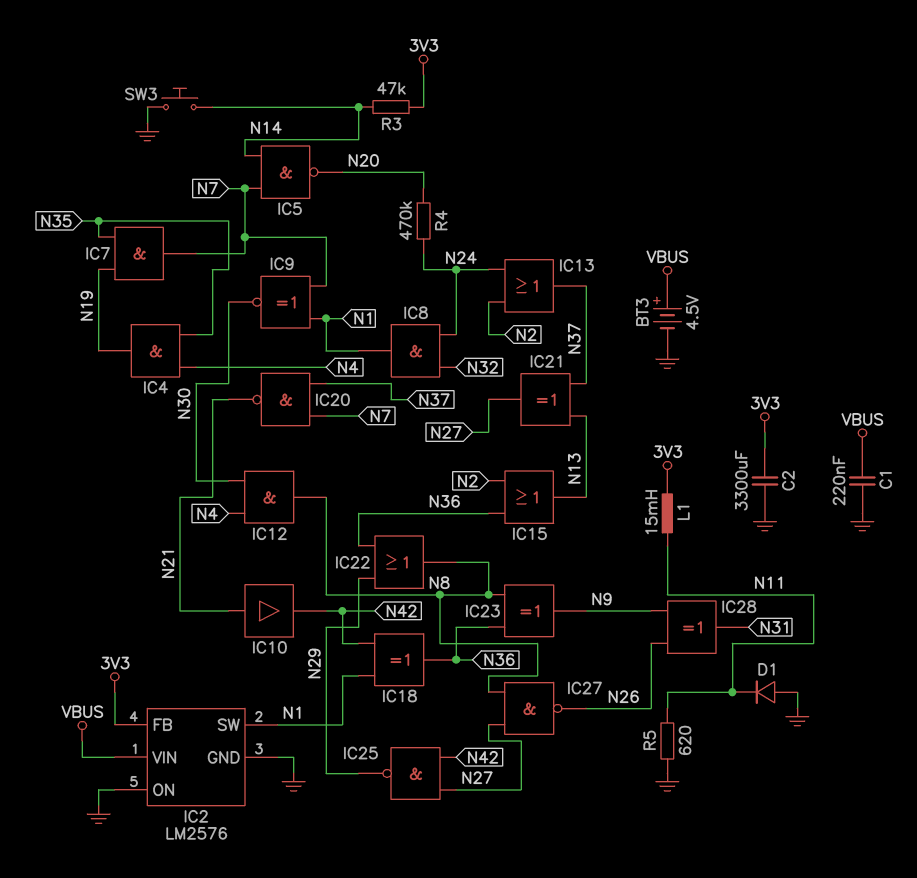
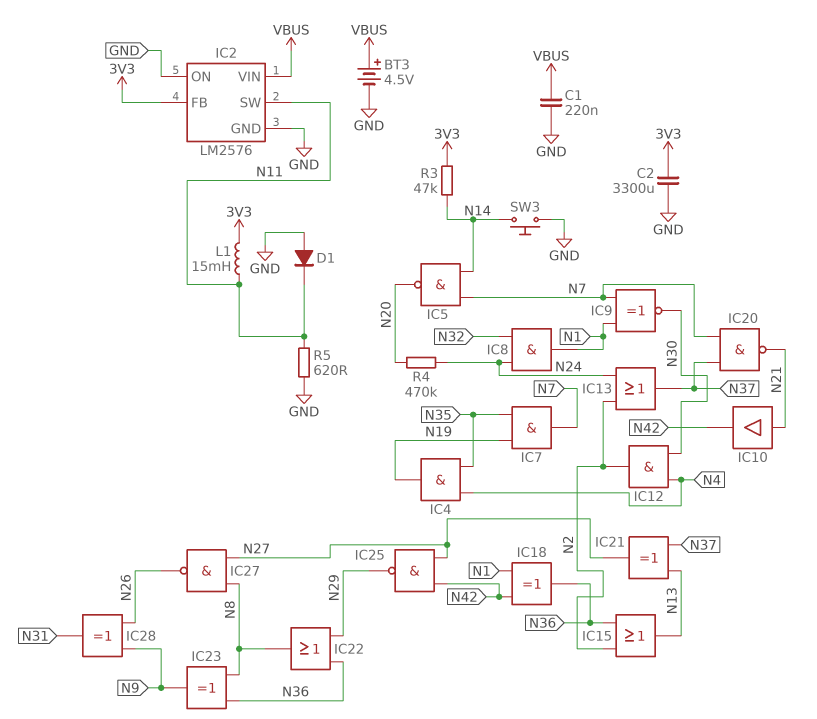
IC2 pin SW: N1 -> N11
IC12: AND (in N4, in N30, out N8) -> AND (in N4, in N30, out N2)

